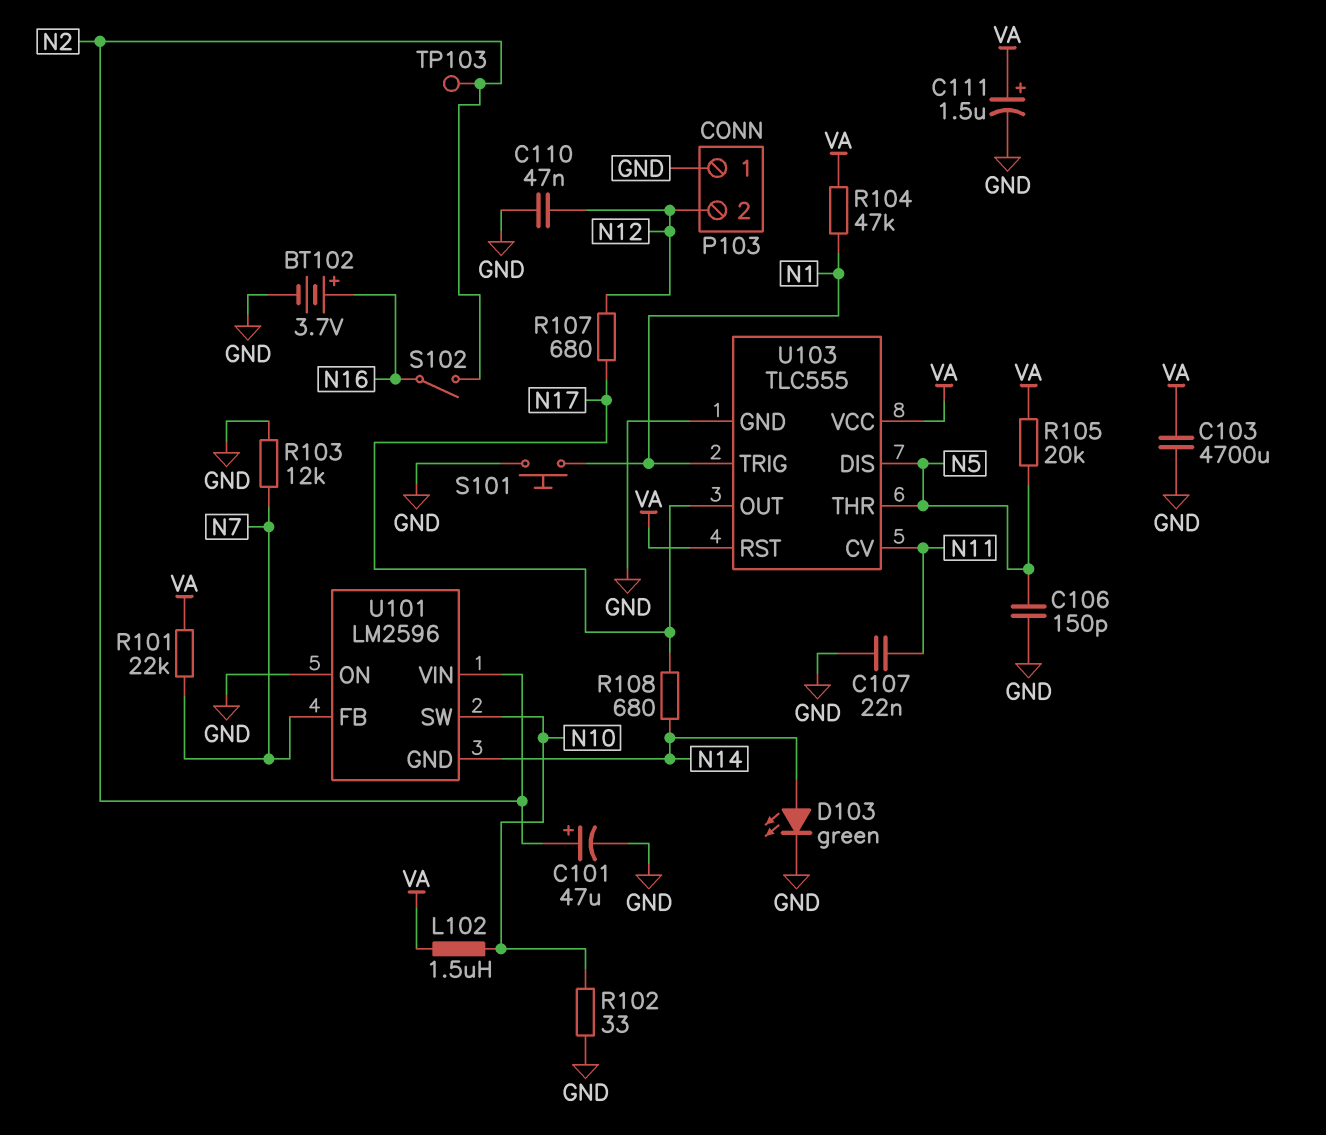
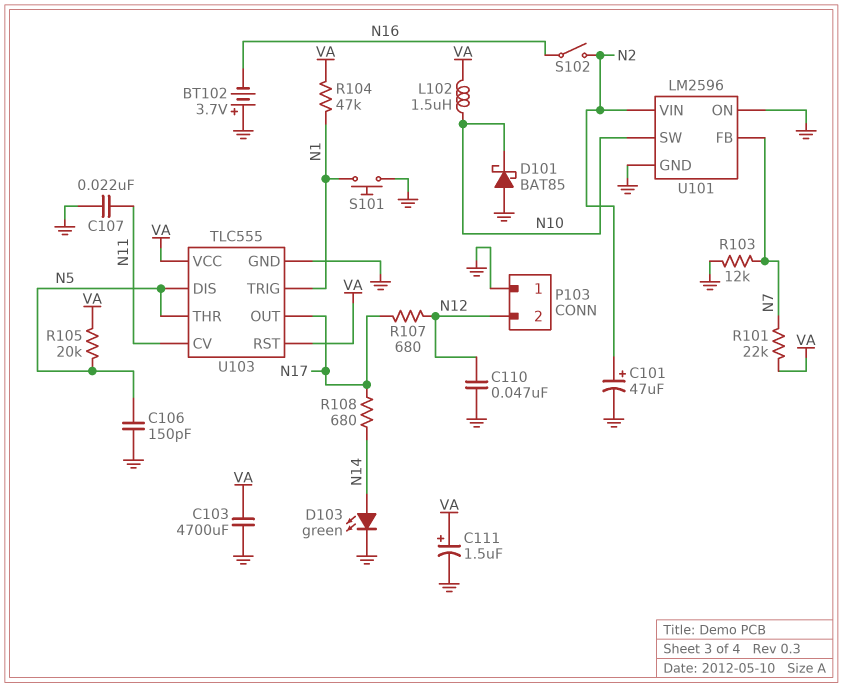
BT102: 3.7V (plus N16, minus GND) -> 3.7V (plus GND, minus N16)
D101: none -> schottky BAT85 (A GND, K N10)
R102: 33 (GND, N10) -> none
TP103: test point (N2) -> none
U101 pin GND: N14 -> GND

